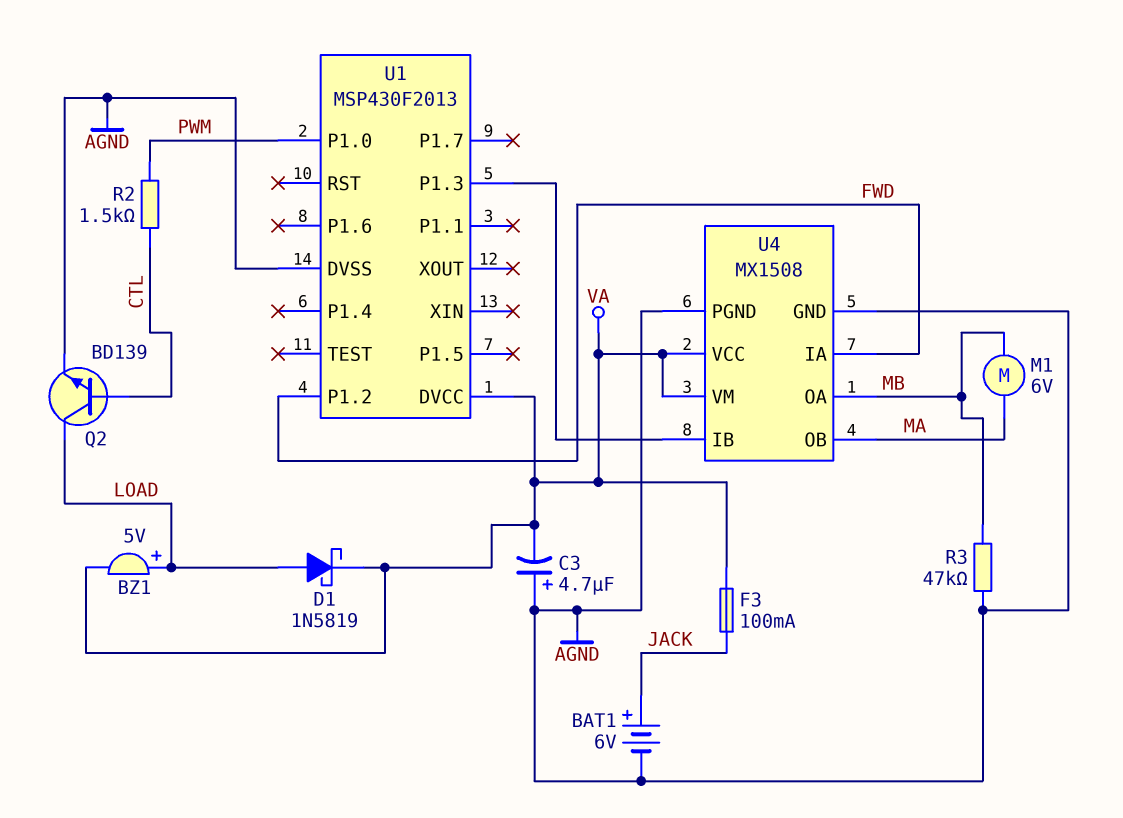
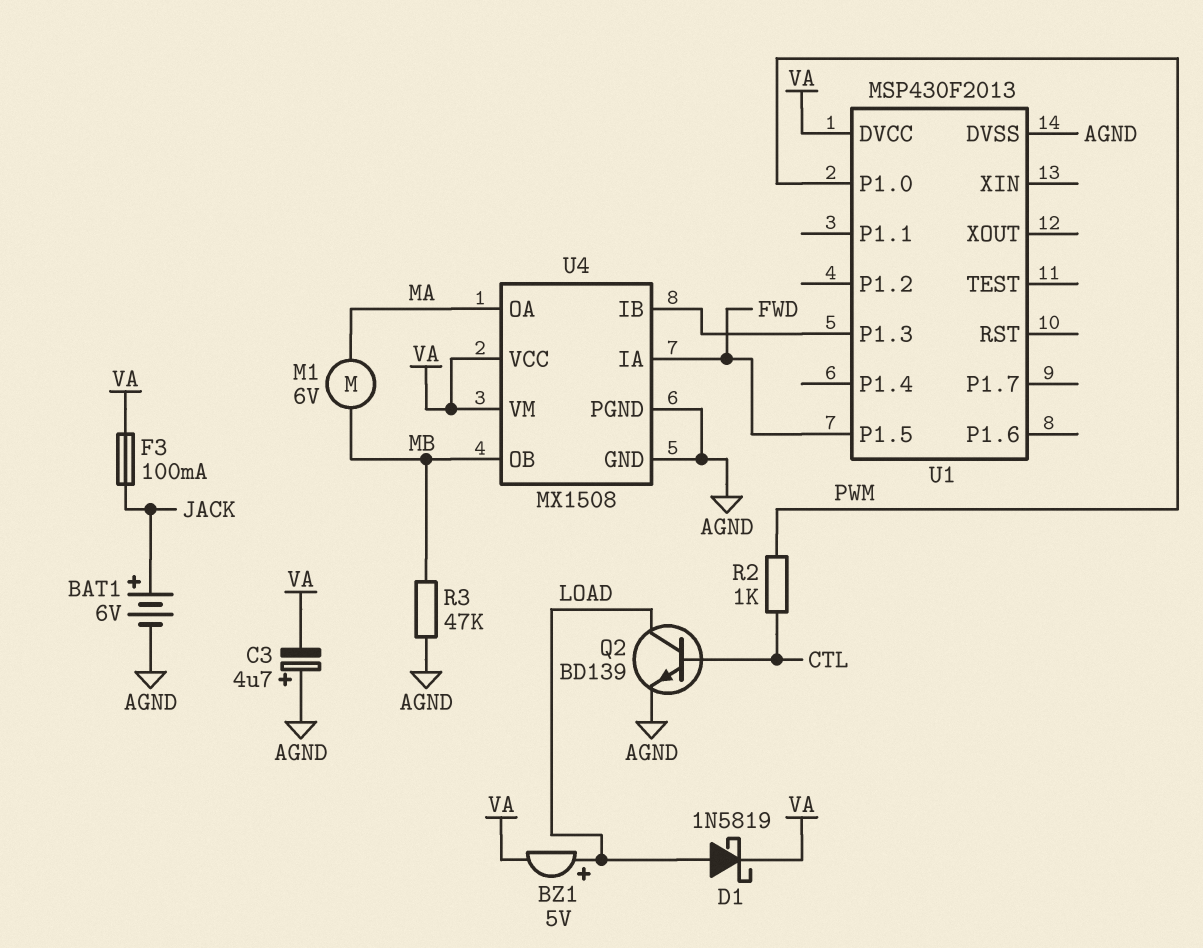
R2: 1.5k (CTL, PWM) -> 1k (CTL, PWM)
U1 pin P1.2: FWD -> none
U1 pin P1.5: none -> FWD
U4 pin OA: MB -> MA
U4 pin OB: MA -> MB

